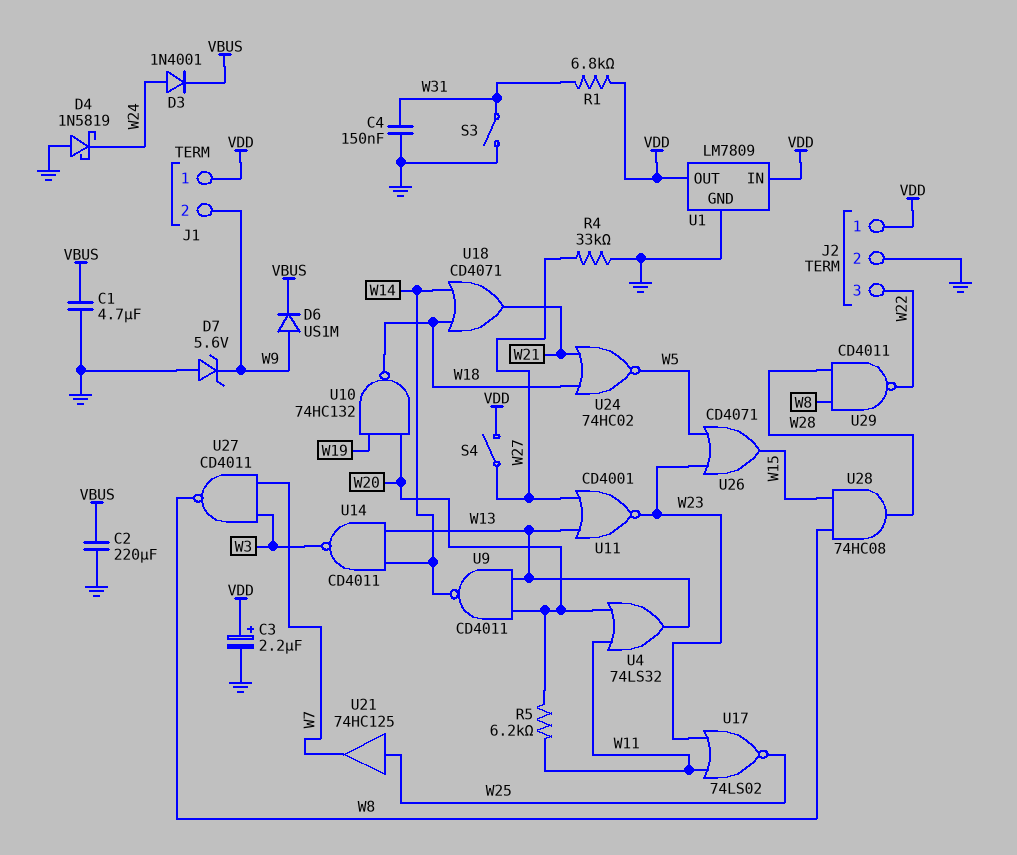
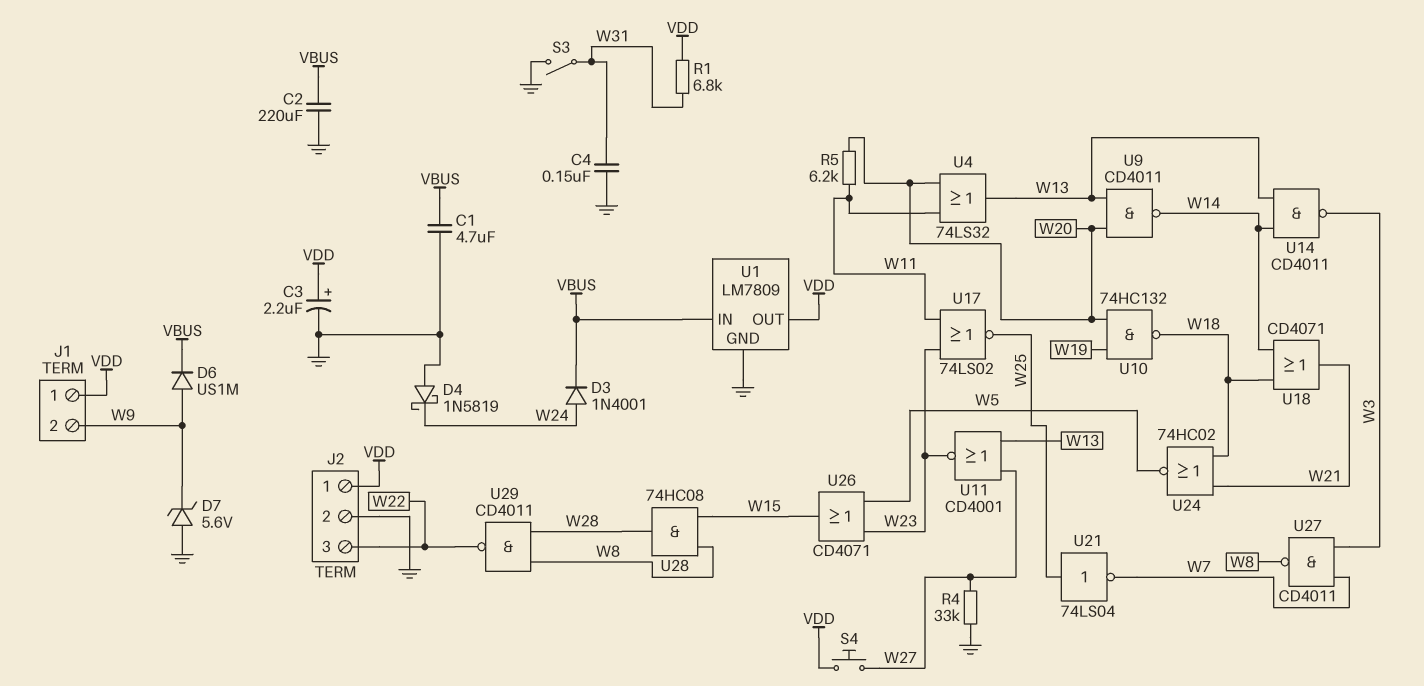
S4: switch (VDD, W27) -> button (VDD, W27)
U1 pin IN: VDD -> VBUS
U21: buffer 74HC125 (in W25, out W7) -> NOT 74LS04 (in W25, out W7)

